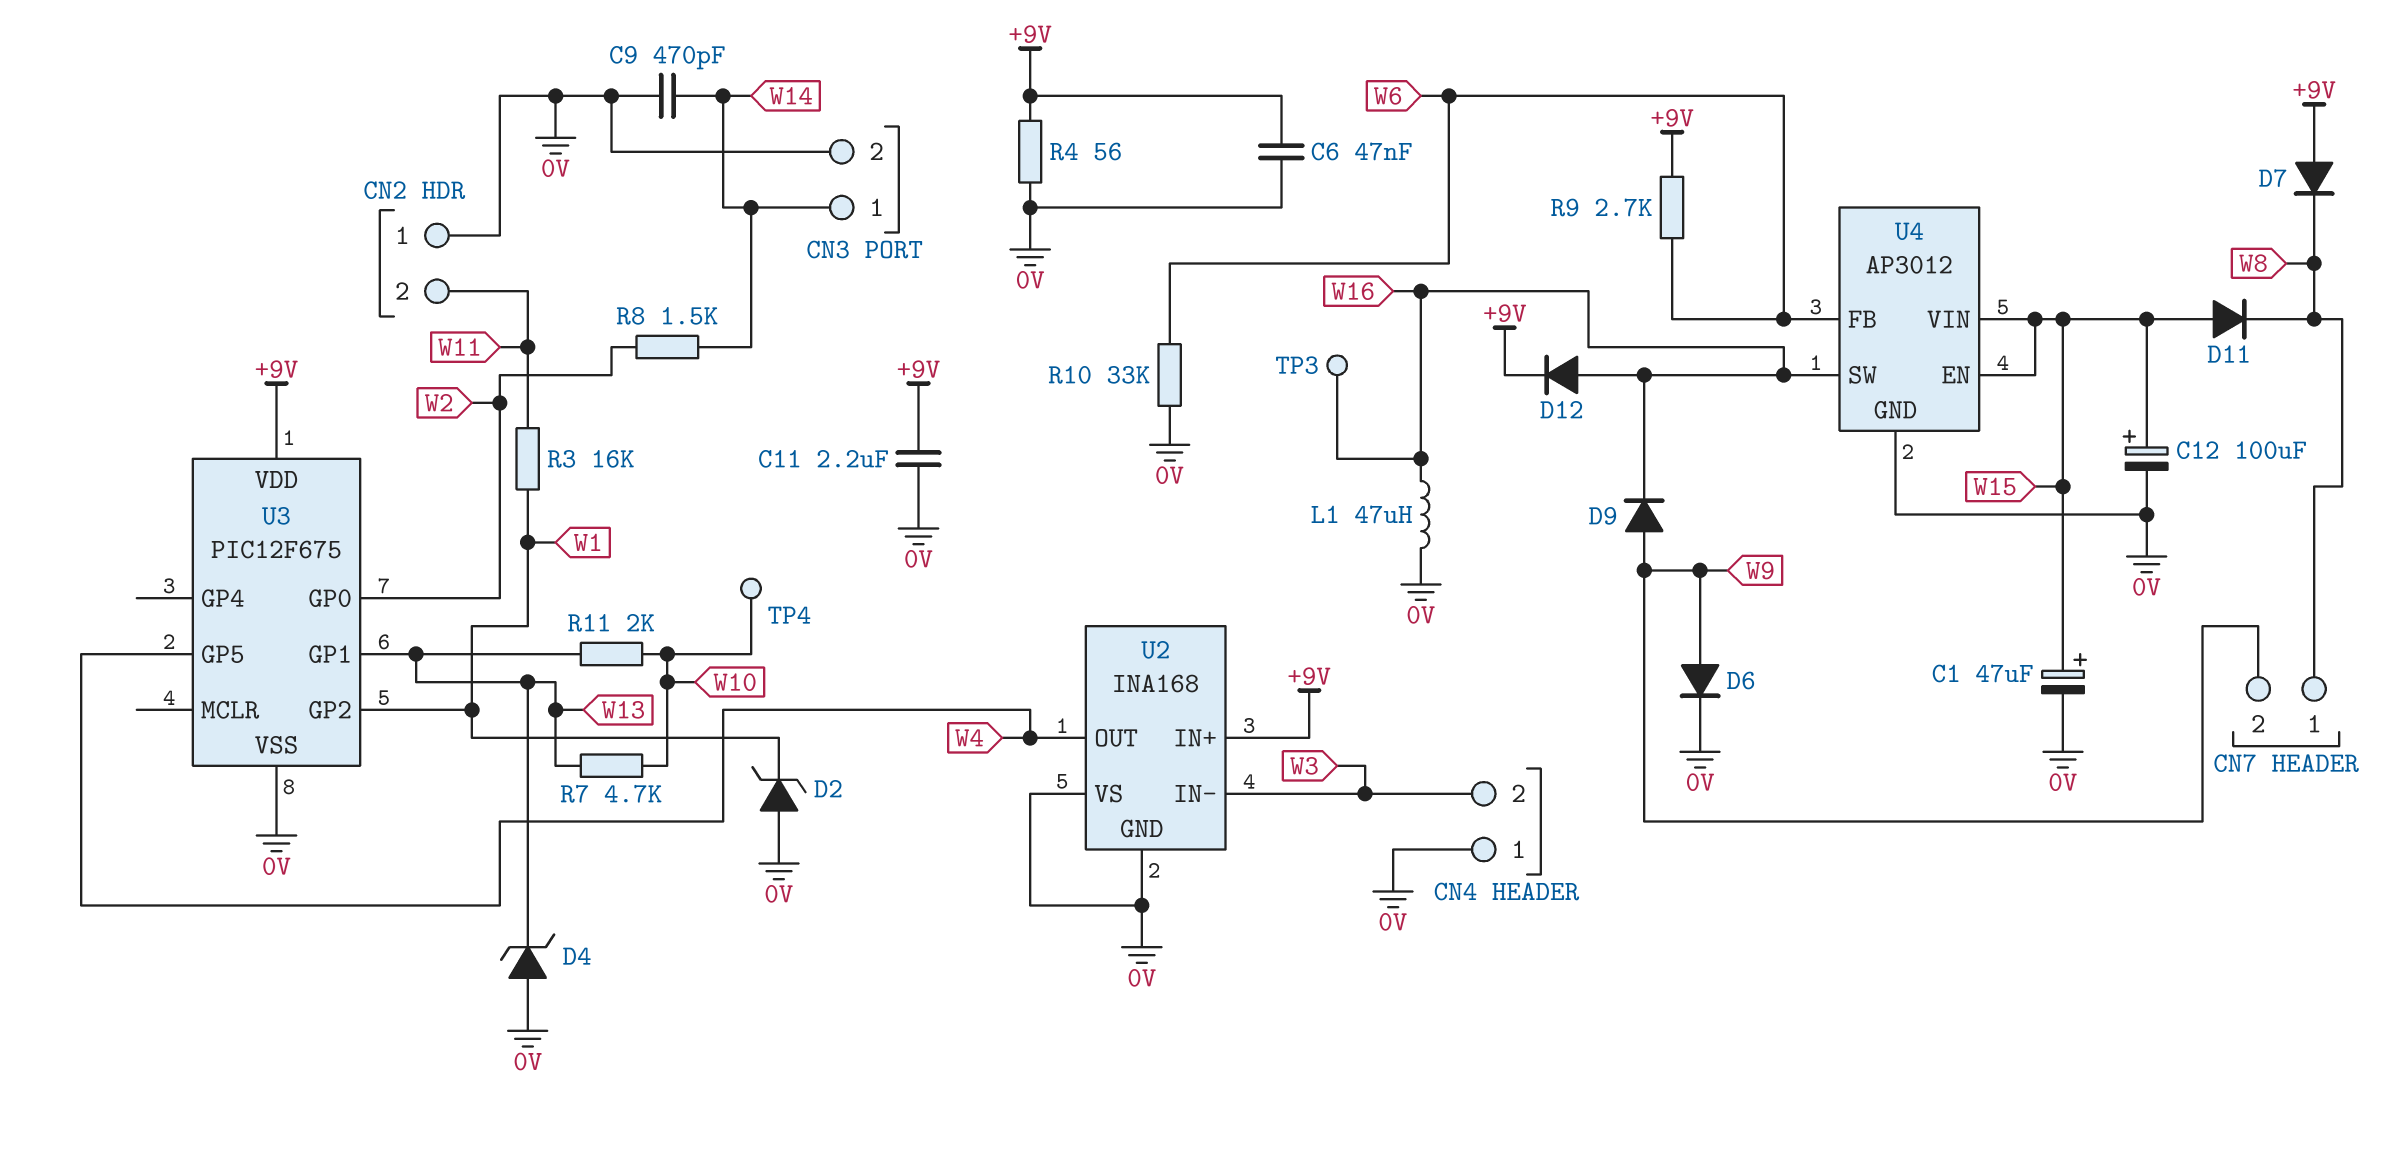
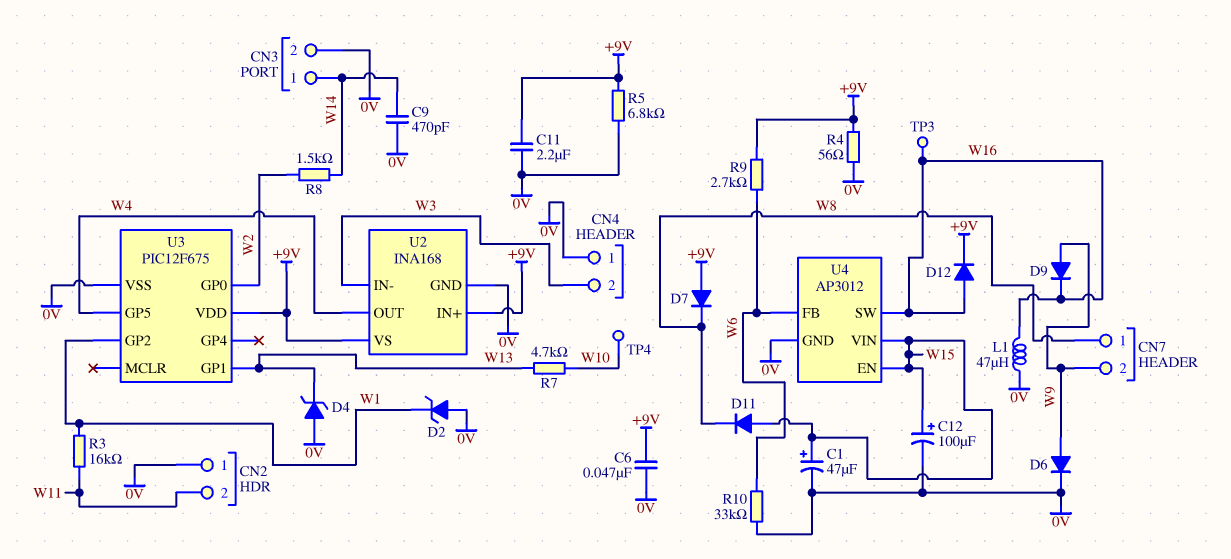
R5: none -> 6.8k (+9V, 0V)
R11: 2k (W10, W13) -> none
U2 pin VS: 0V -> +9V

